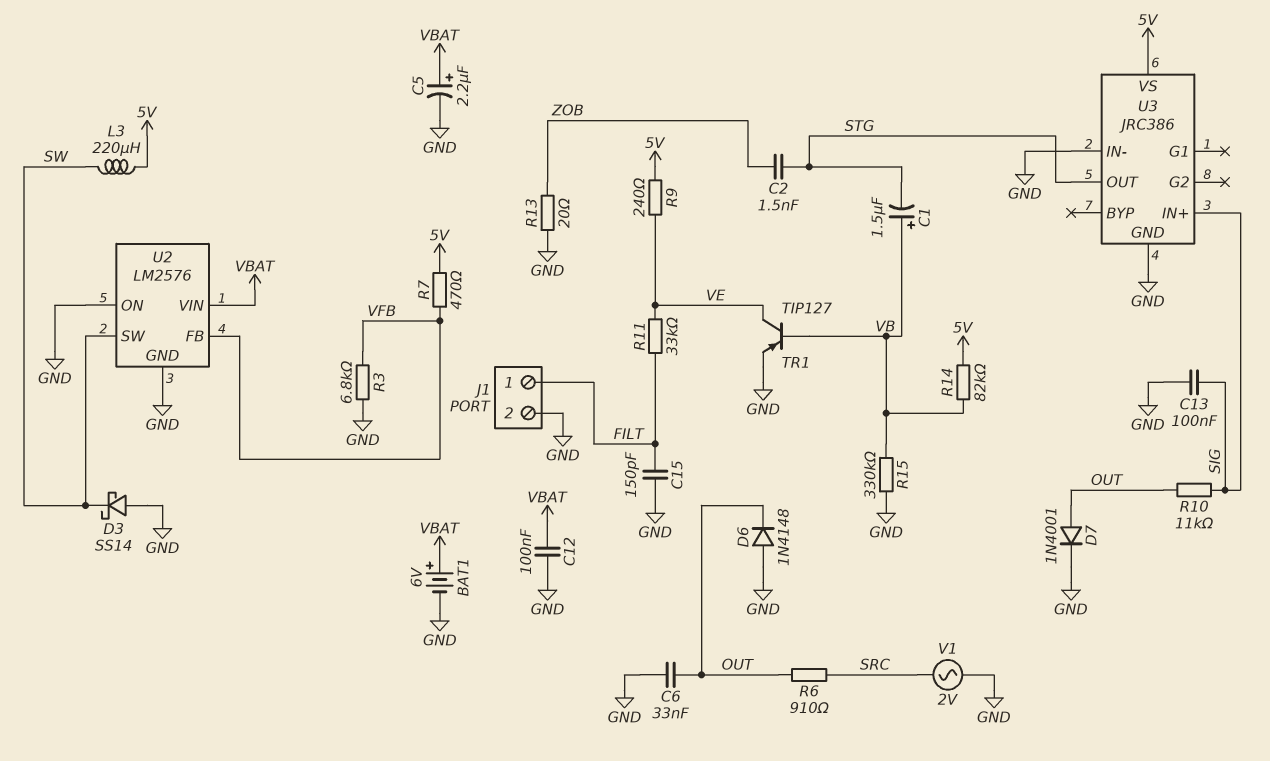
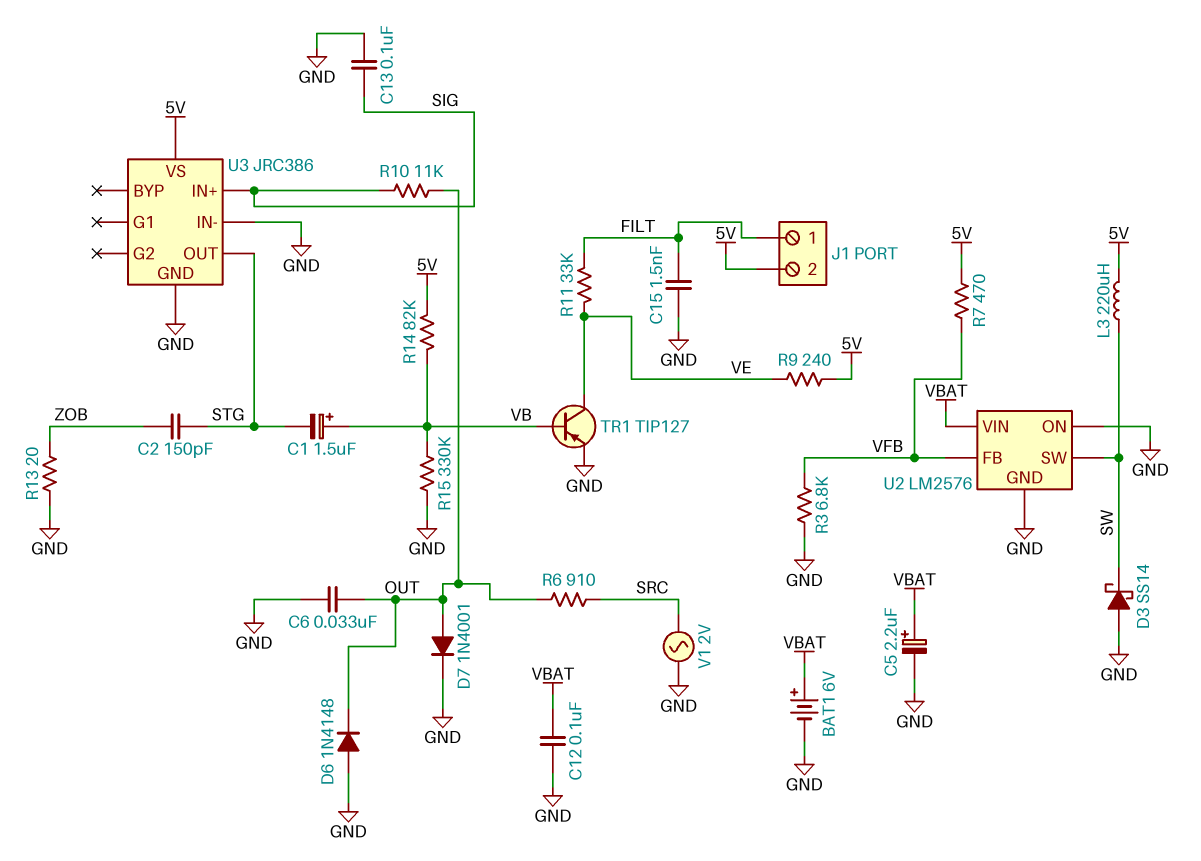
C2: 1.5nF (STG, ZOB) -> 150pF (STG, ZOB)
C15: 150pF (FILT, GND) -> 1.5nF (FILT, GND)
J1 pin 2: GND -> 5V

